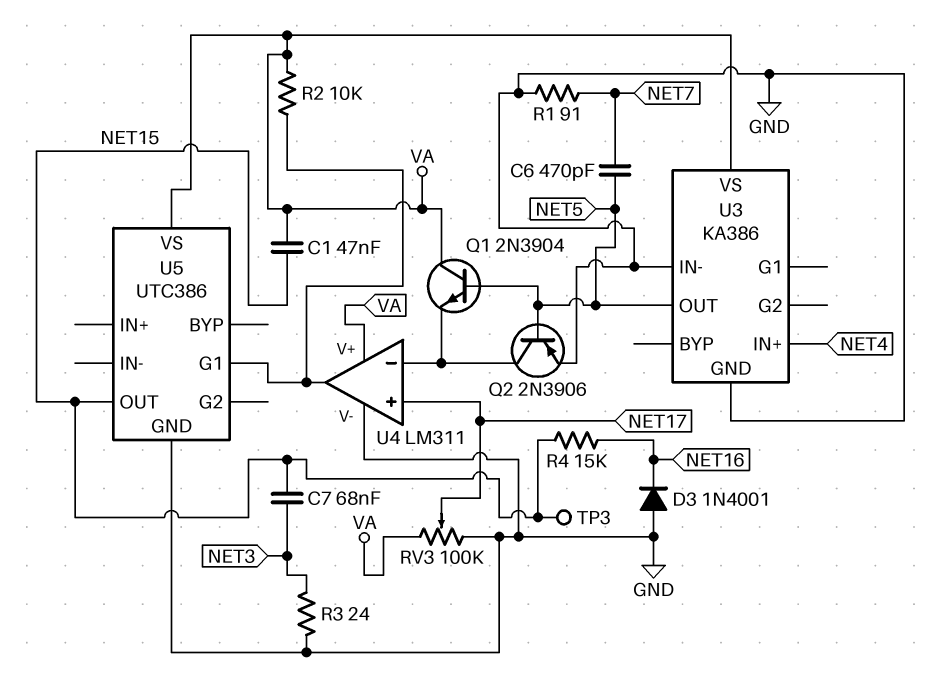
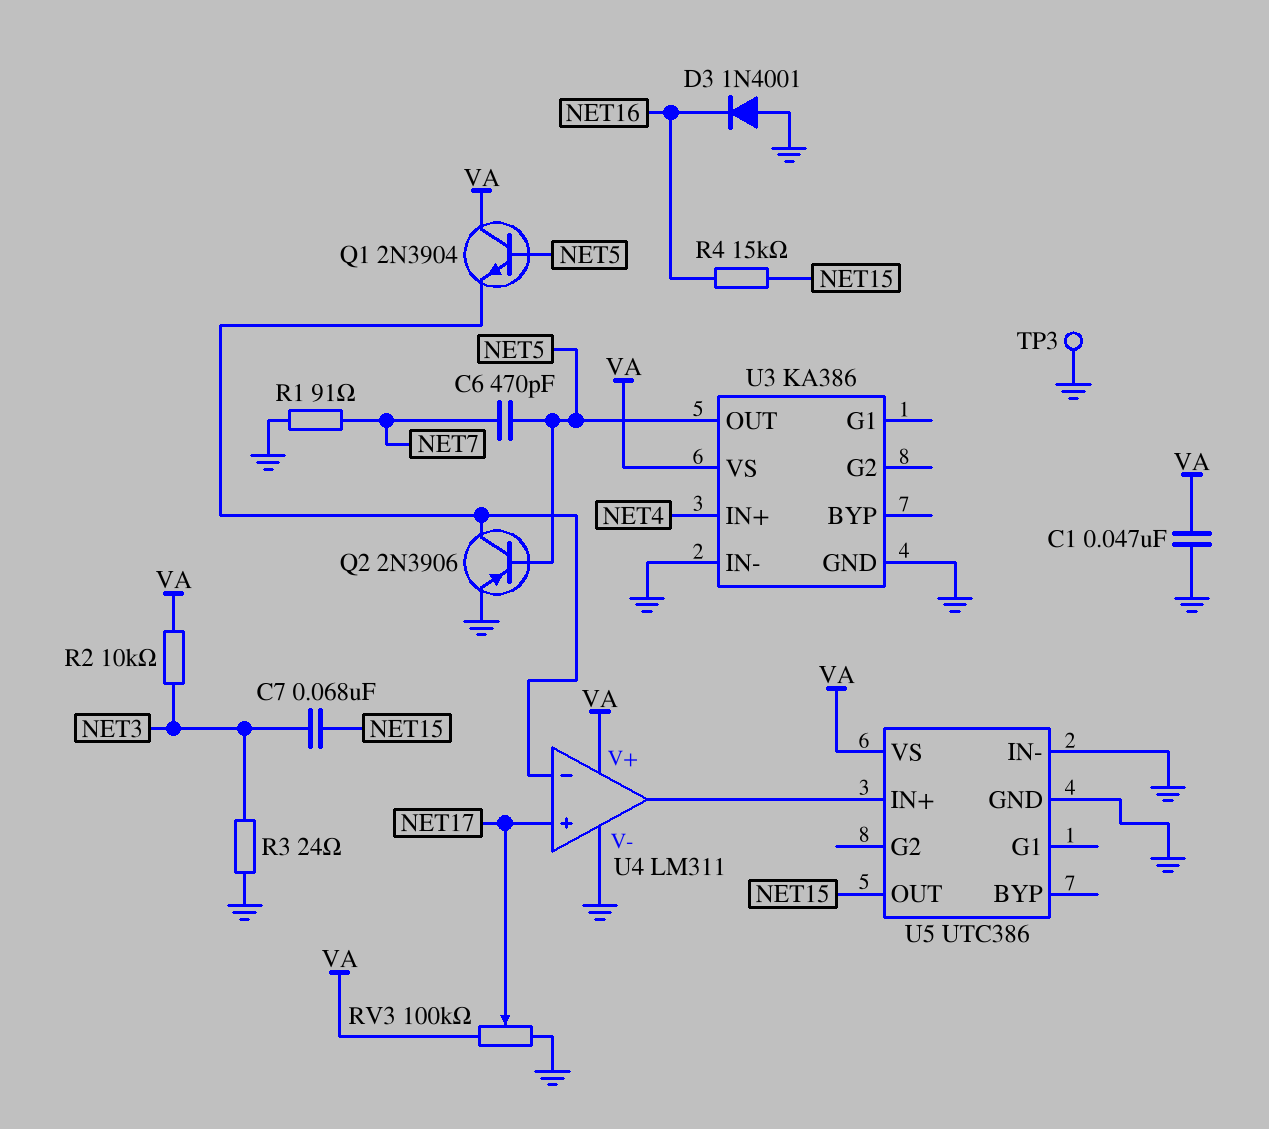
C1: 47nF (NET15, VA) -> 47nF (GND, VA)
R2: 10k (U4/out, VA) -> 10k (NET3, VA)
TP3: test point (NET15) -> test point (GND)
U5 pin G1: U4/out -> none
U5 pin IN+: none -> U4/out
U5 pin IN-: none -> GND

